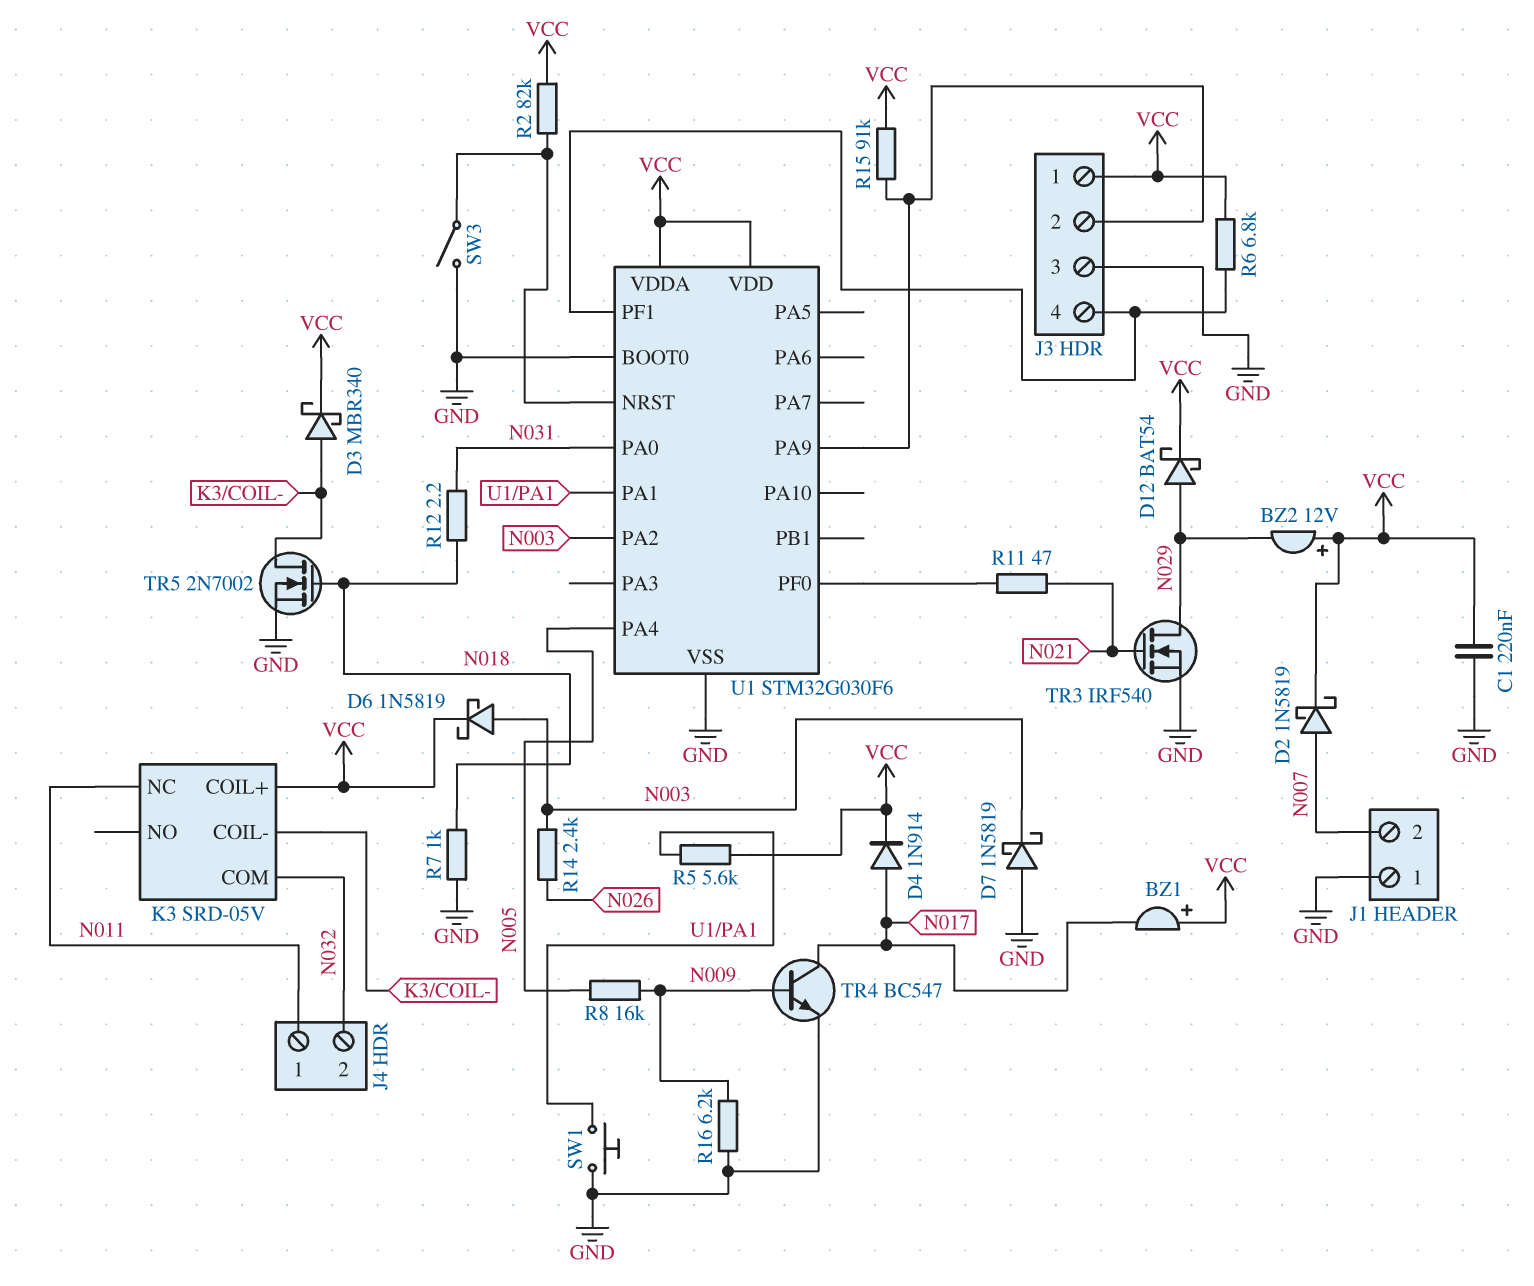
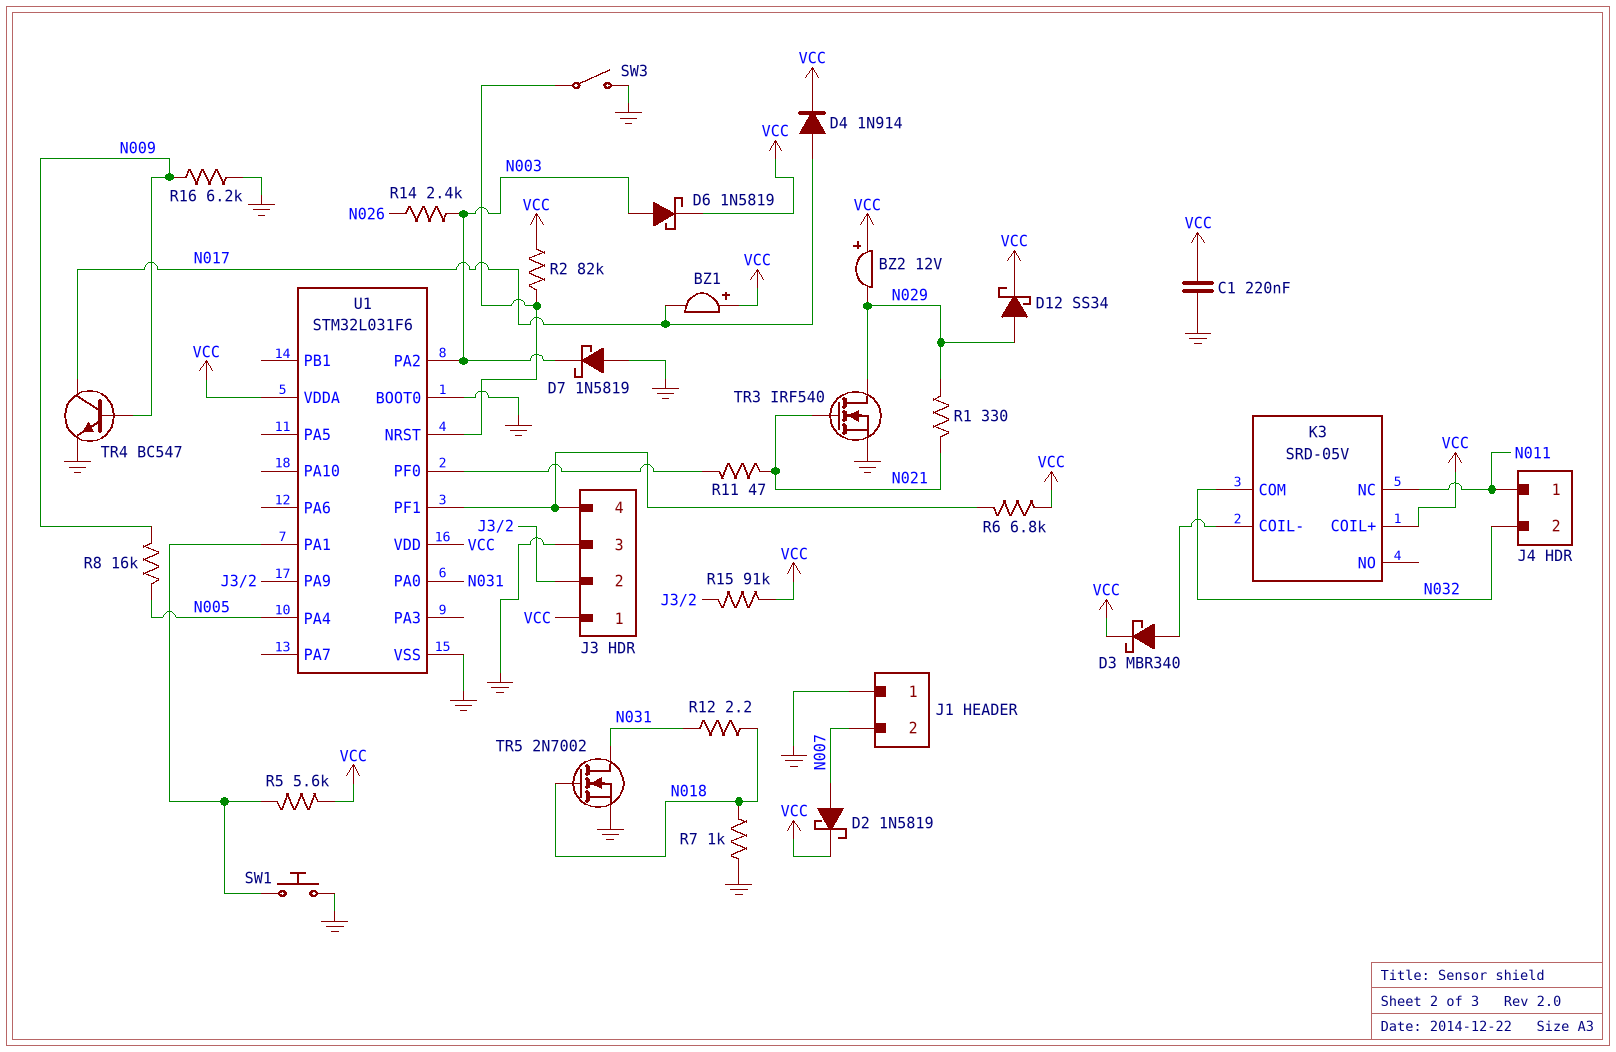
D12: schottky BAT54 (A N029, K VCC) -> schottky SS34 (A N029, K VCC)
R1: none -> 330 (N021, N029)
TR5: NMOS 2N7002 (G N018, D K3/COIL-, S GND) -> NMOS 2N7002 (G N018, D N031, S GND)
U1: STM32G030F6 -> STM32L031F6

